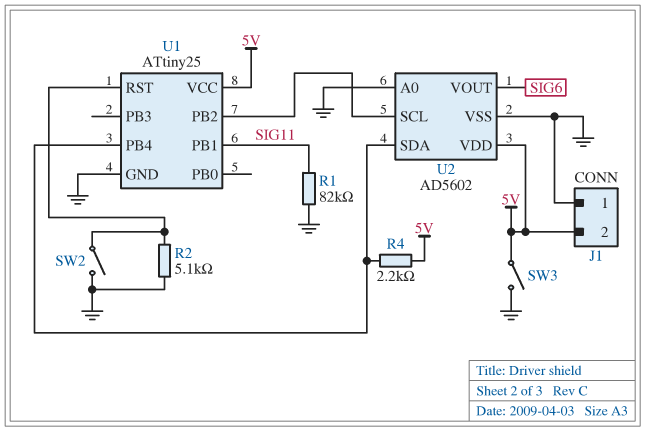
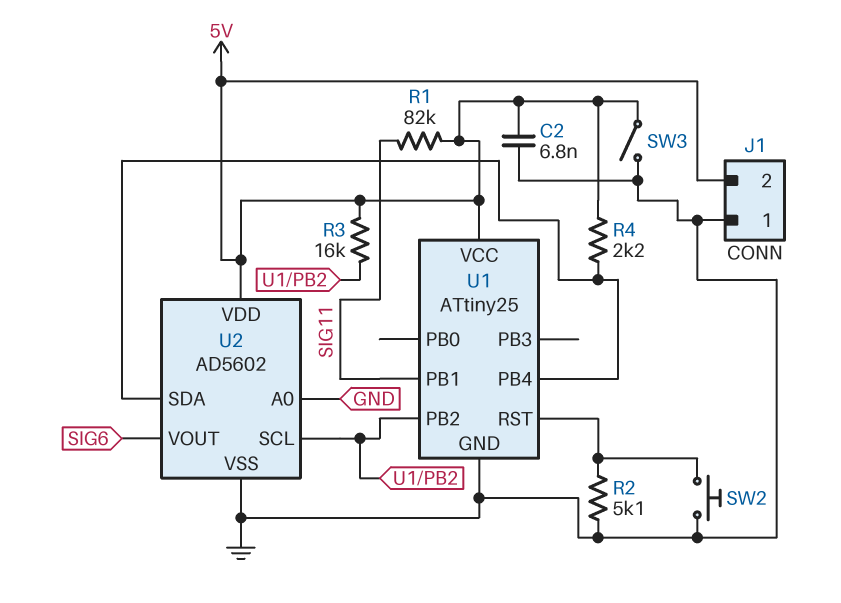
C2: none -> 6.8nF (5V, GND)
R1: 82k (GND, SIG11) -> 82k (5V, SIG11)
R3: none -> 16k (5V, U1/PB2)
SW2: switch (GND, U1/RST) -> button (GND, U1/RST)

